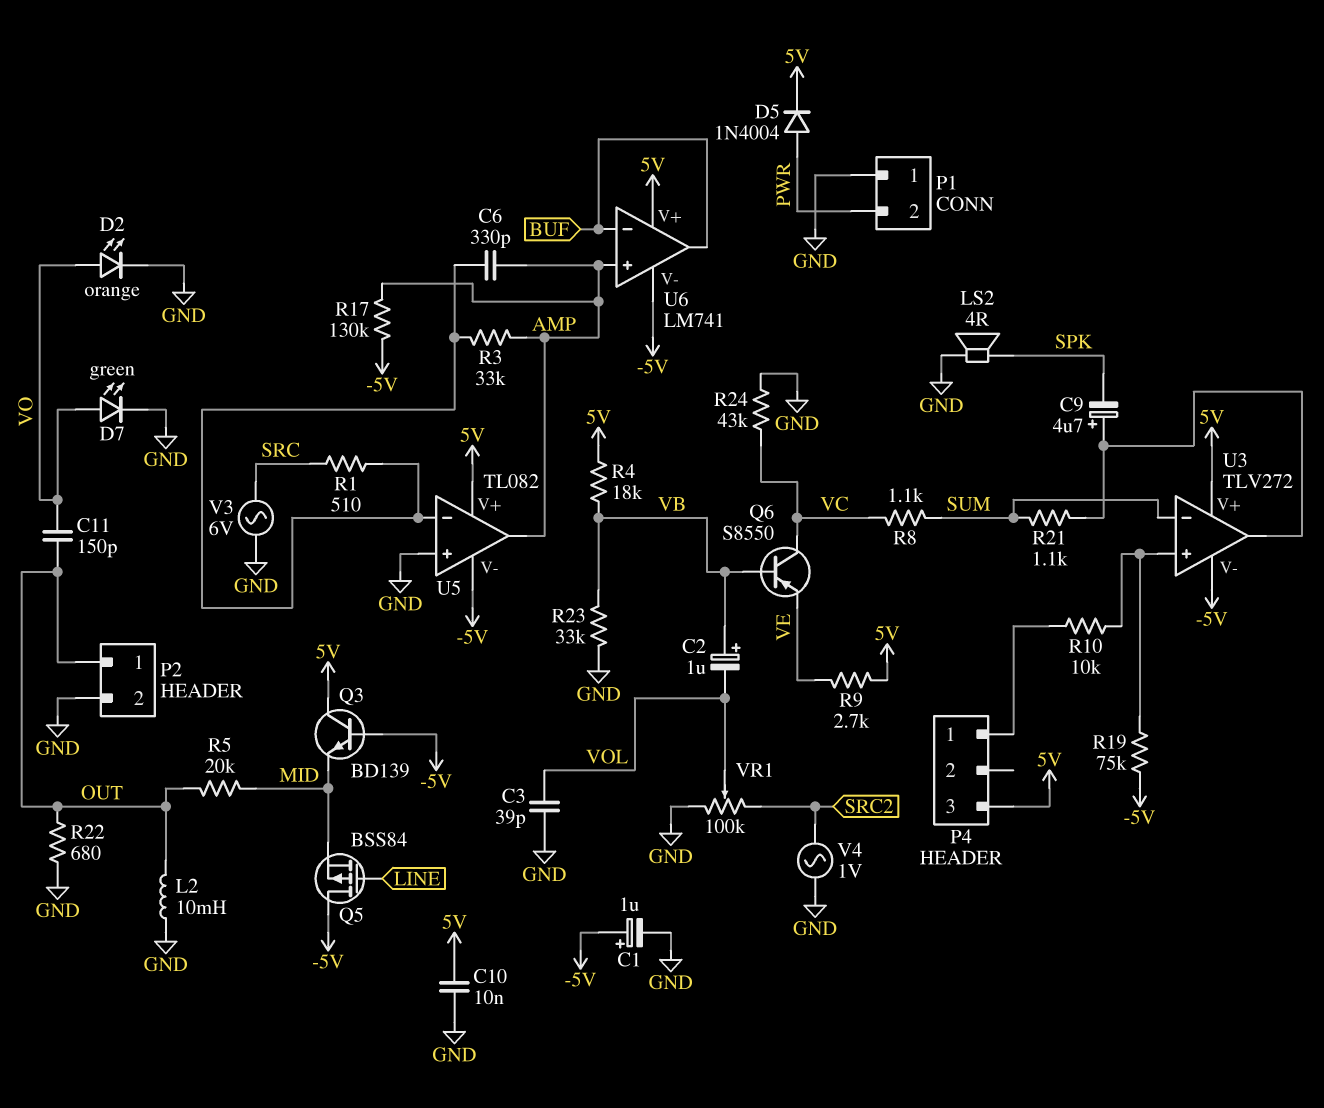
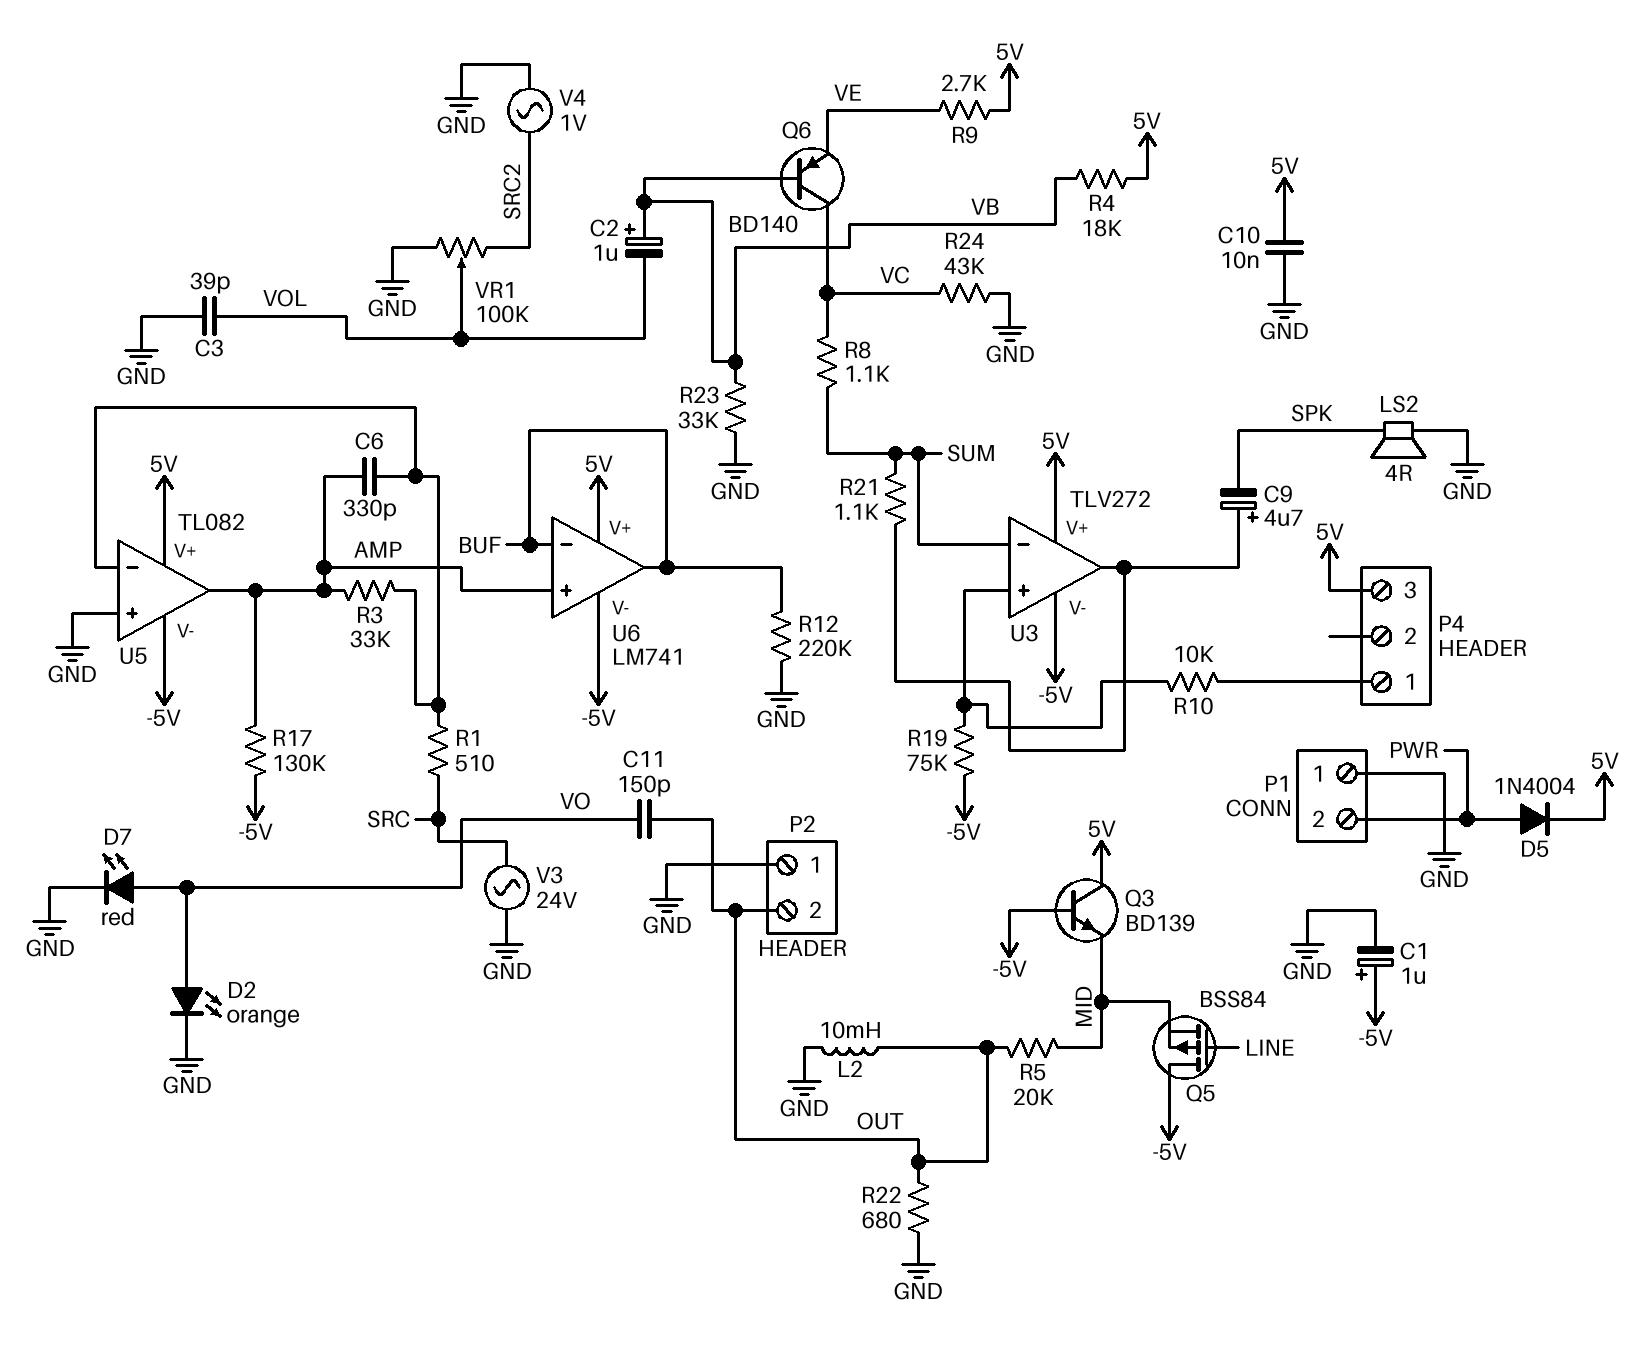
D7: LED green (A VO, K GND) -> LED red (A VO, K GND)
P2 pin 1: OUT -> GND
P2 pin 2: GND -> OUT
Q6: PNP S8550 (B VB, C VC, E VE) -> PNP BD140 (B VB, C VC, E VE)
R12: none -> 220k (BUF, GND)
V3: AC 6V (GND, SRC) -> AC 24V (GND, SRC)

